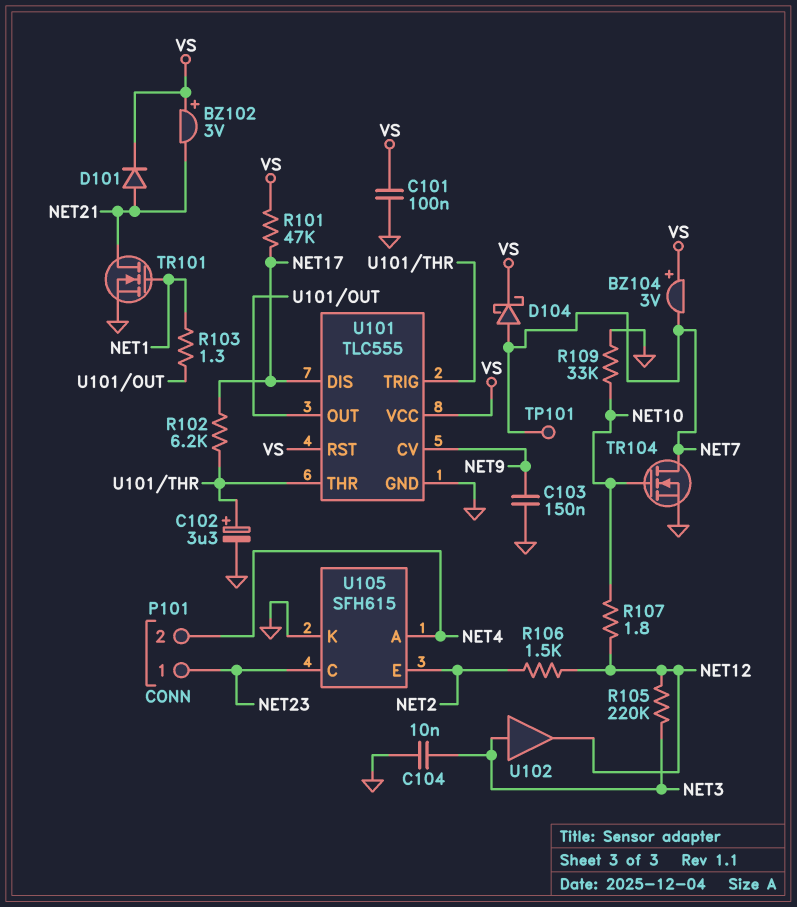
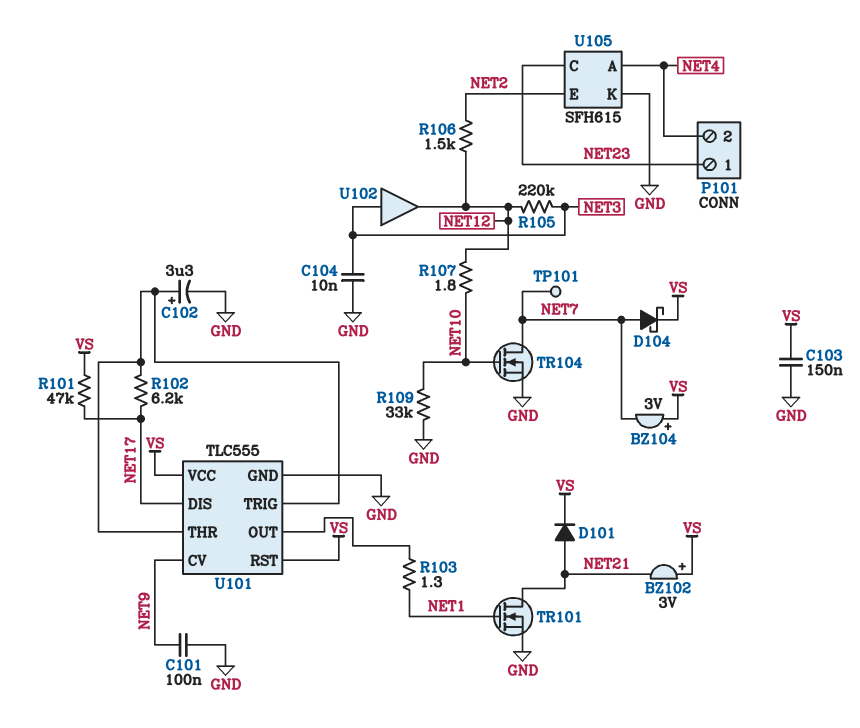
C101: 100nF (GND, VS) -> 100nF (GND, NET9)
C103: 150nF (GND, NET9) -> 150nF (GND, VS)

